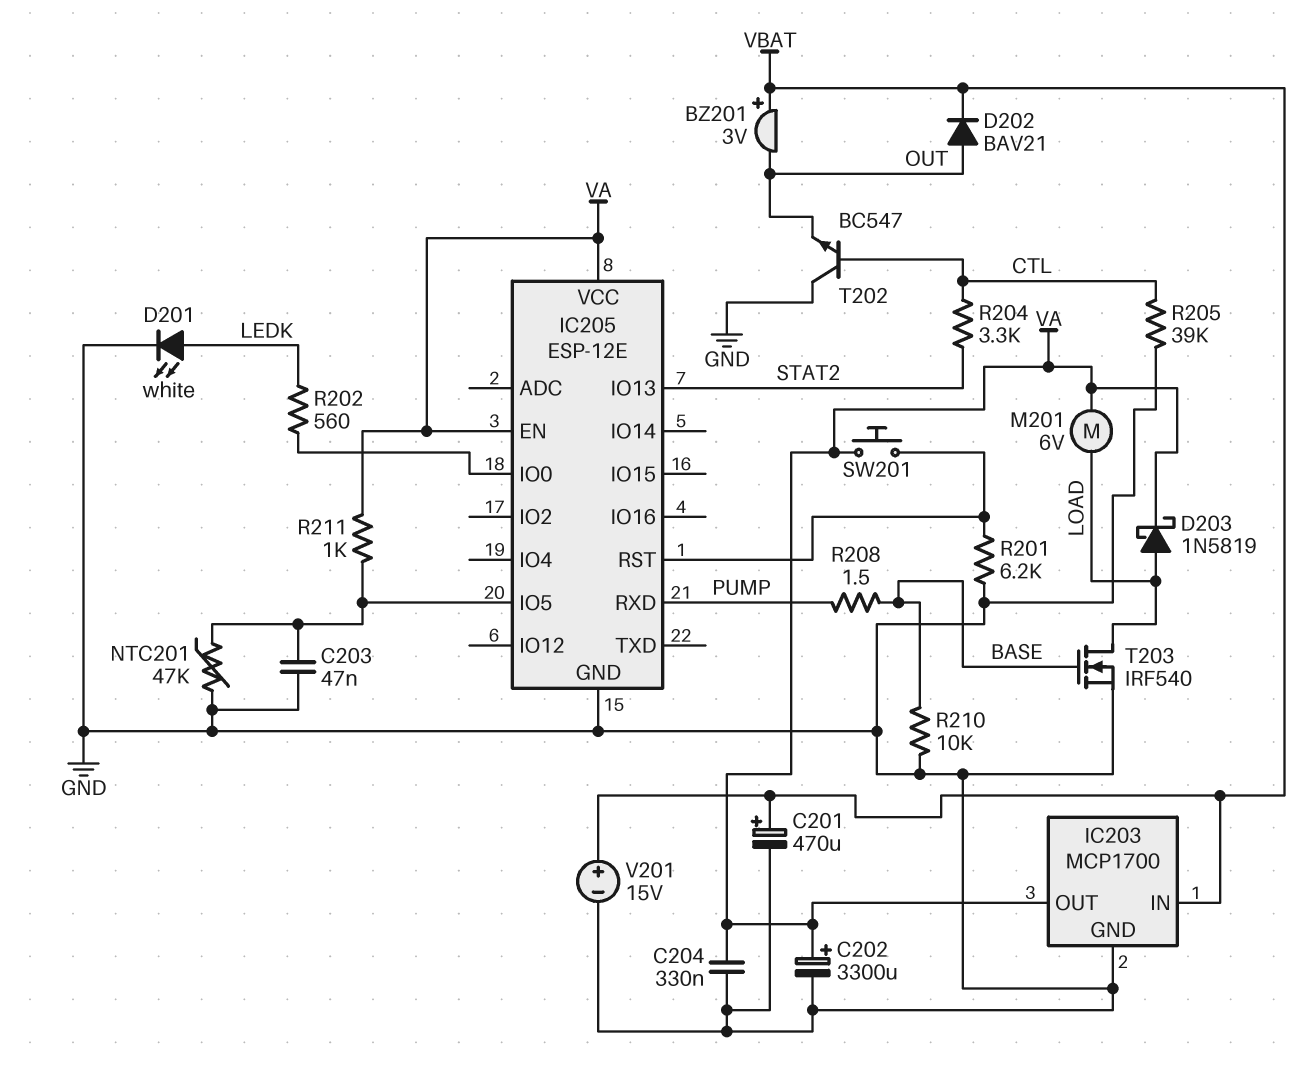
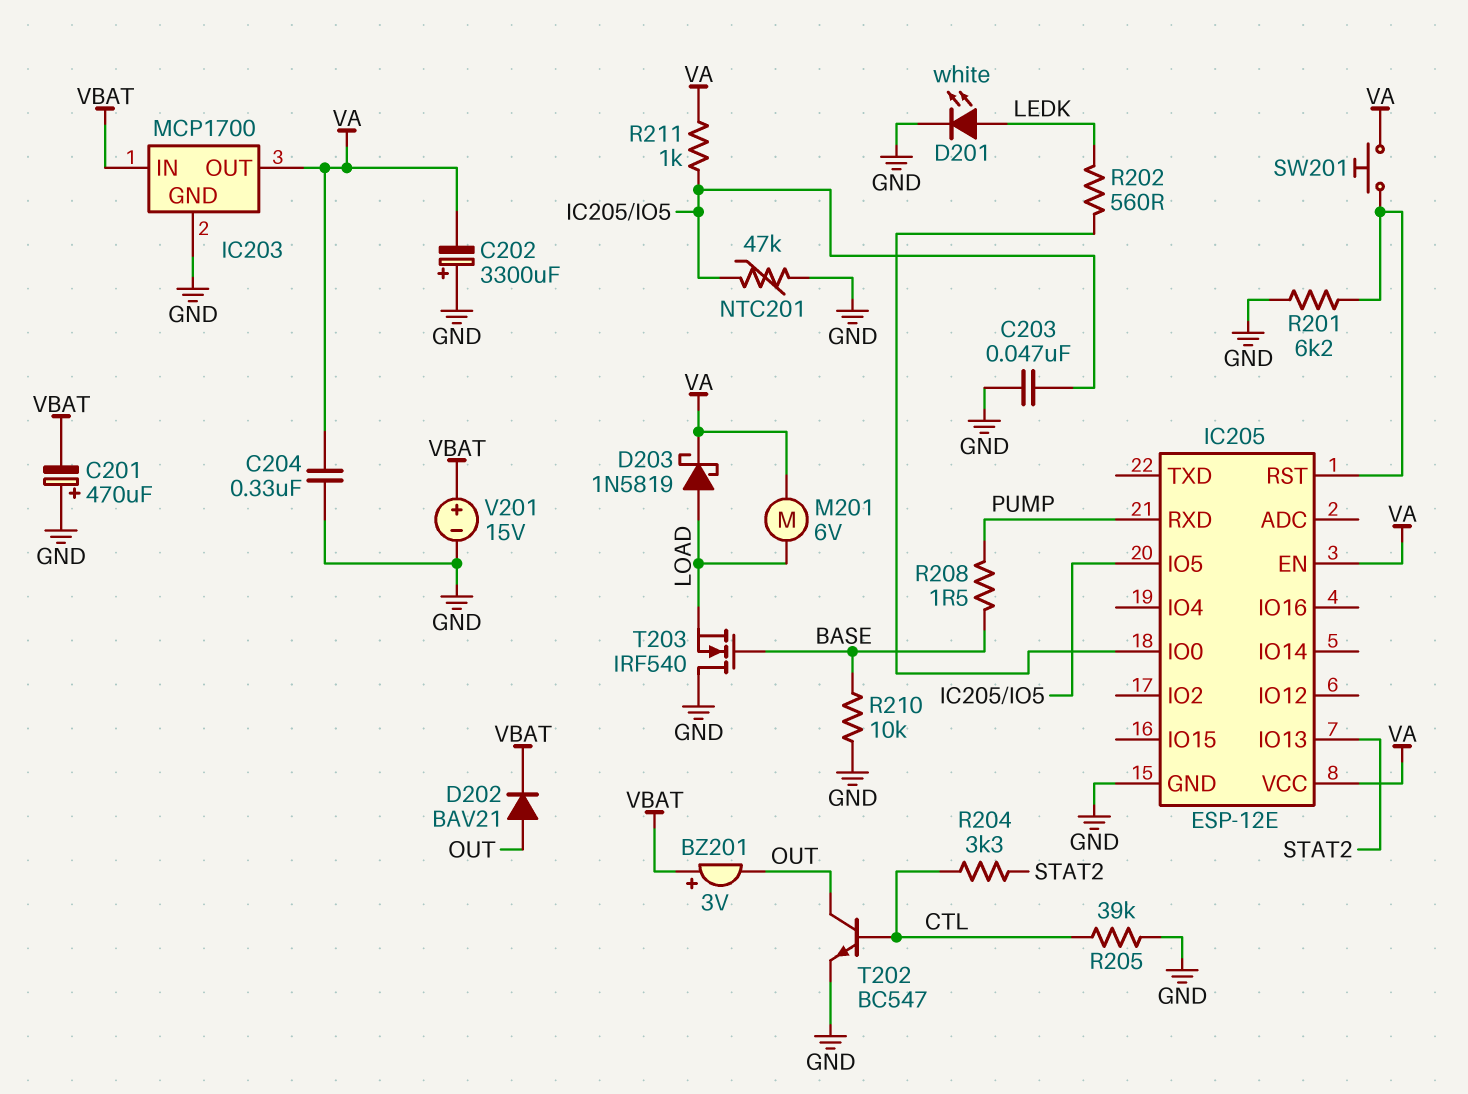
C201: 470uF (plus VBAT, minus GND) -> 470uF (plus GND, minus VBAT)
C202: 3300uF (plus VA, minus GND) -> 3300uF (plus GND, minus VA)
T202: NPN BC547 (B CTL, C GND, E OUT) -> NPN BC547 (B CTL, C OUT, E GND)
T203: NMOS IRF540 (G BASE, D LOAD, S GND) -> NMOS IRF540 (G BASE, D GND, S LOAD)

